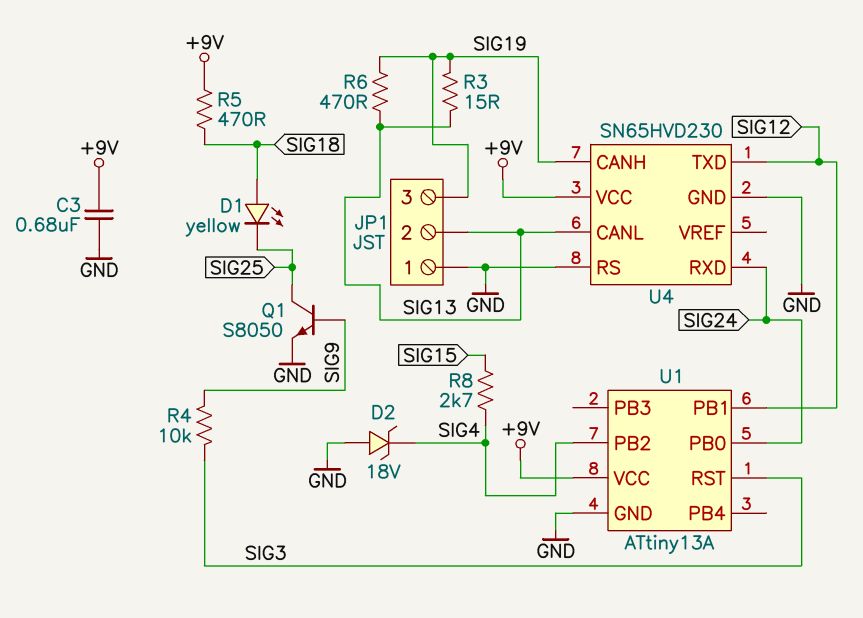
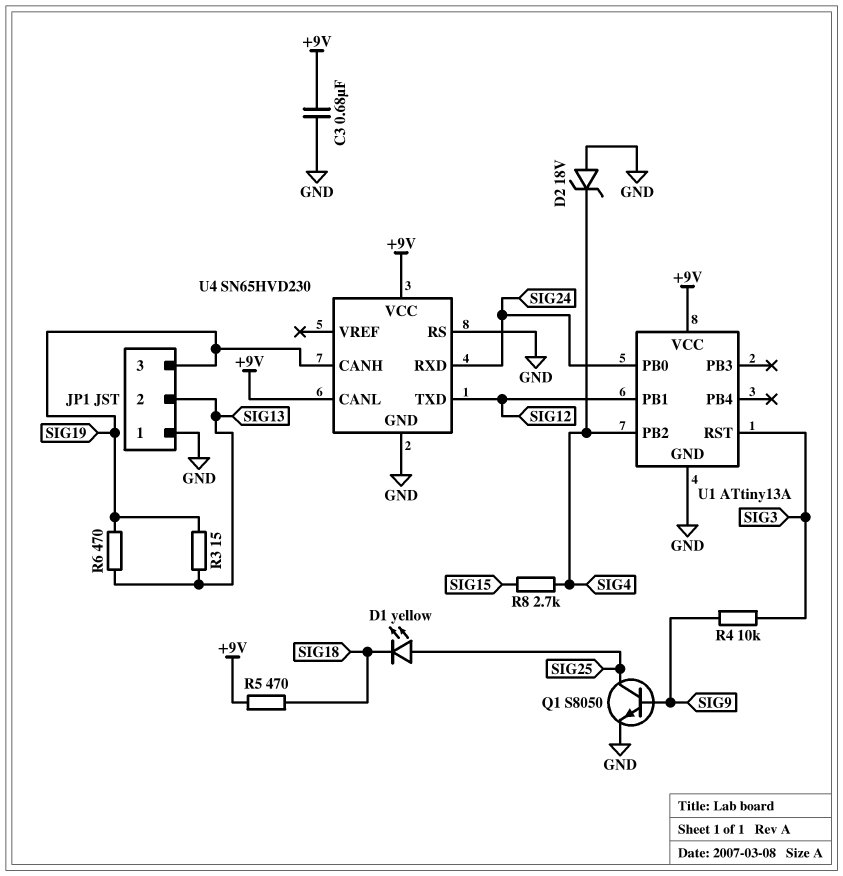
D1: LED yellow (A SIG18, K SIG25) -> LED yellow (A SIG25, K SIG18)
U4 pin CANL: SIG13 -> +9V

